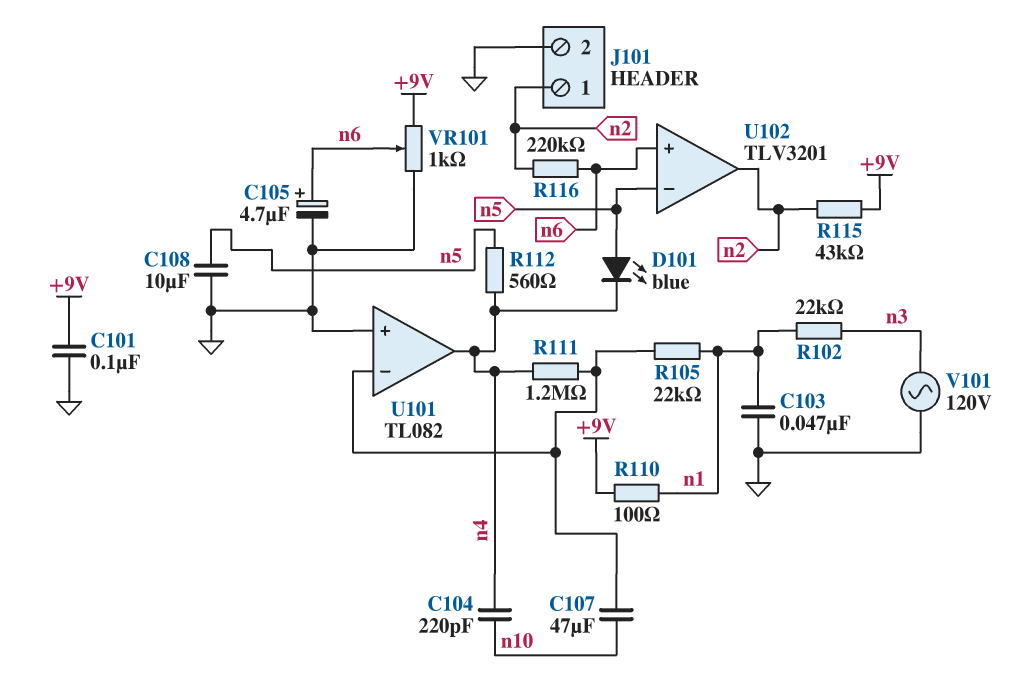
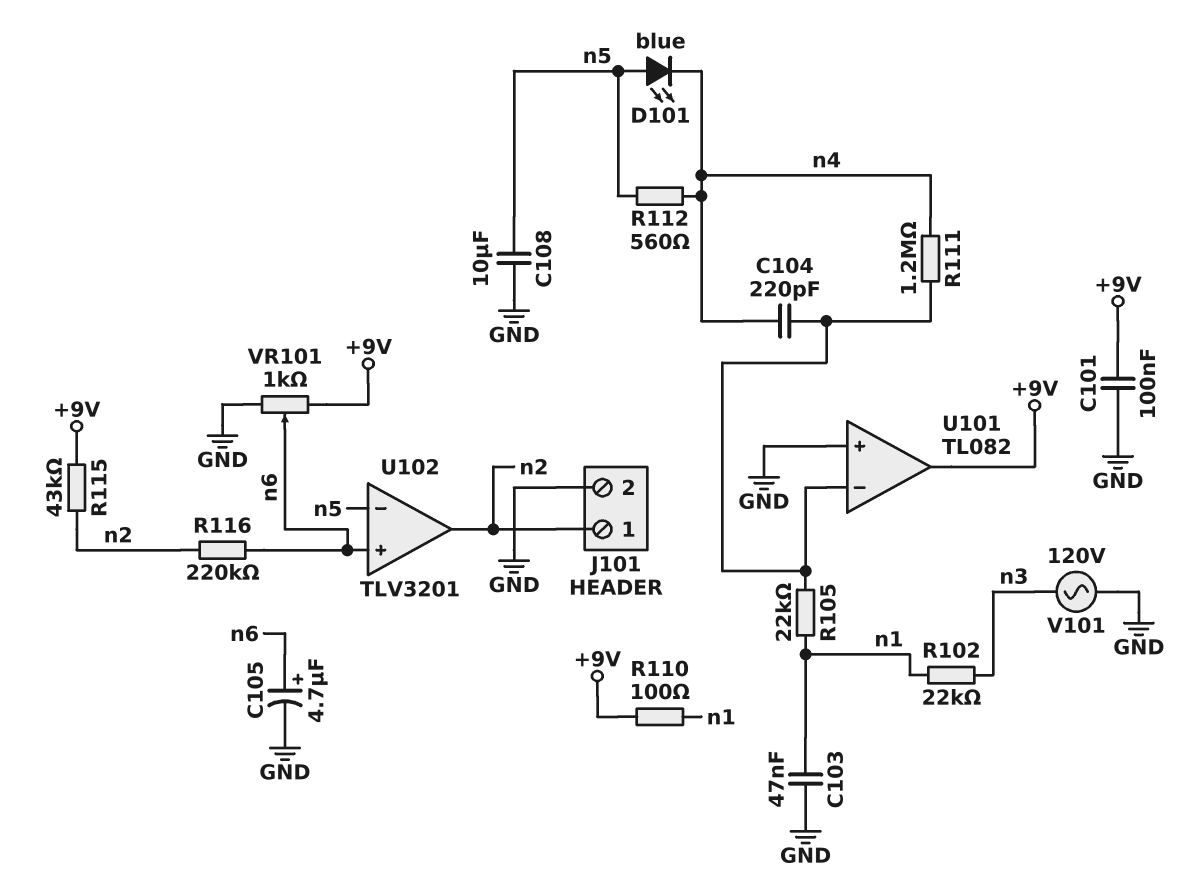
C104: 220pF (n4, n10) -> 220pF (U101/in-, n4)
C107: 47uF (U101/in-, n10) -> none
U101 pin out: n4 -> +9V

